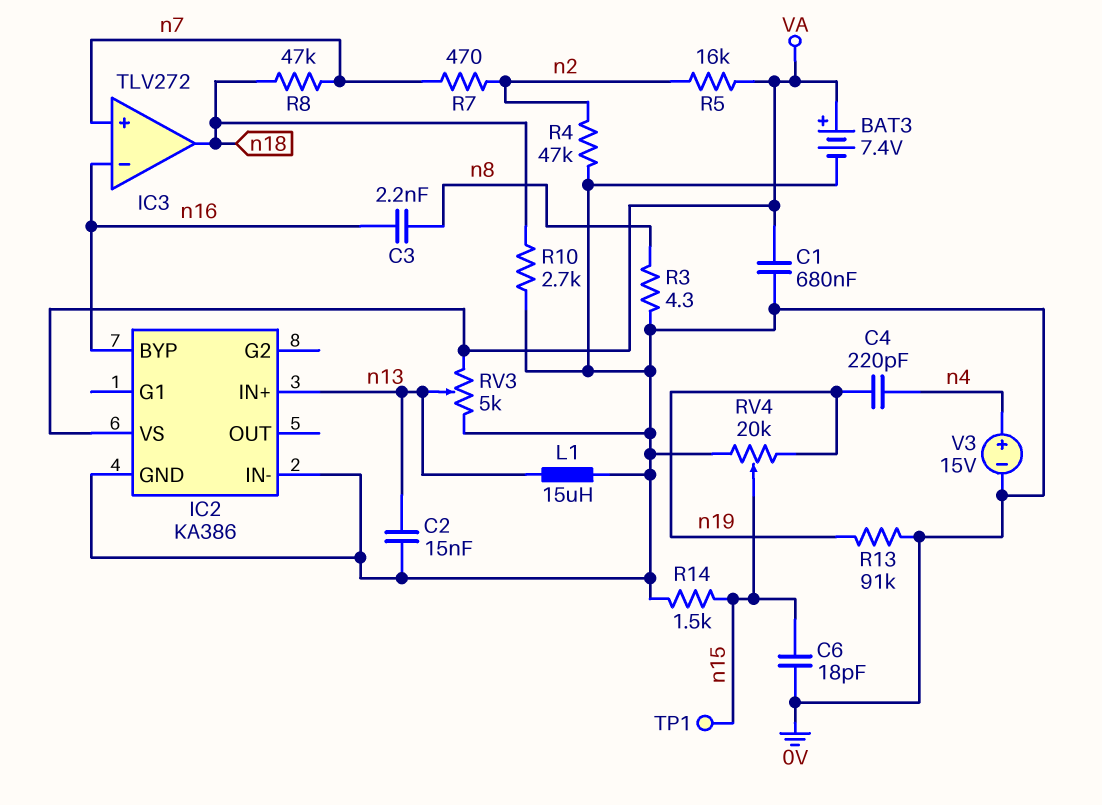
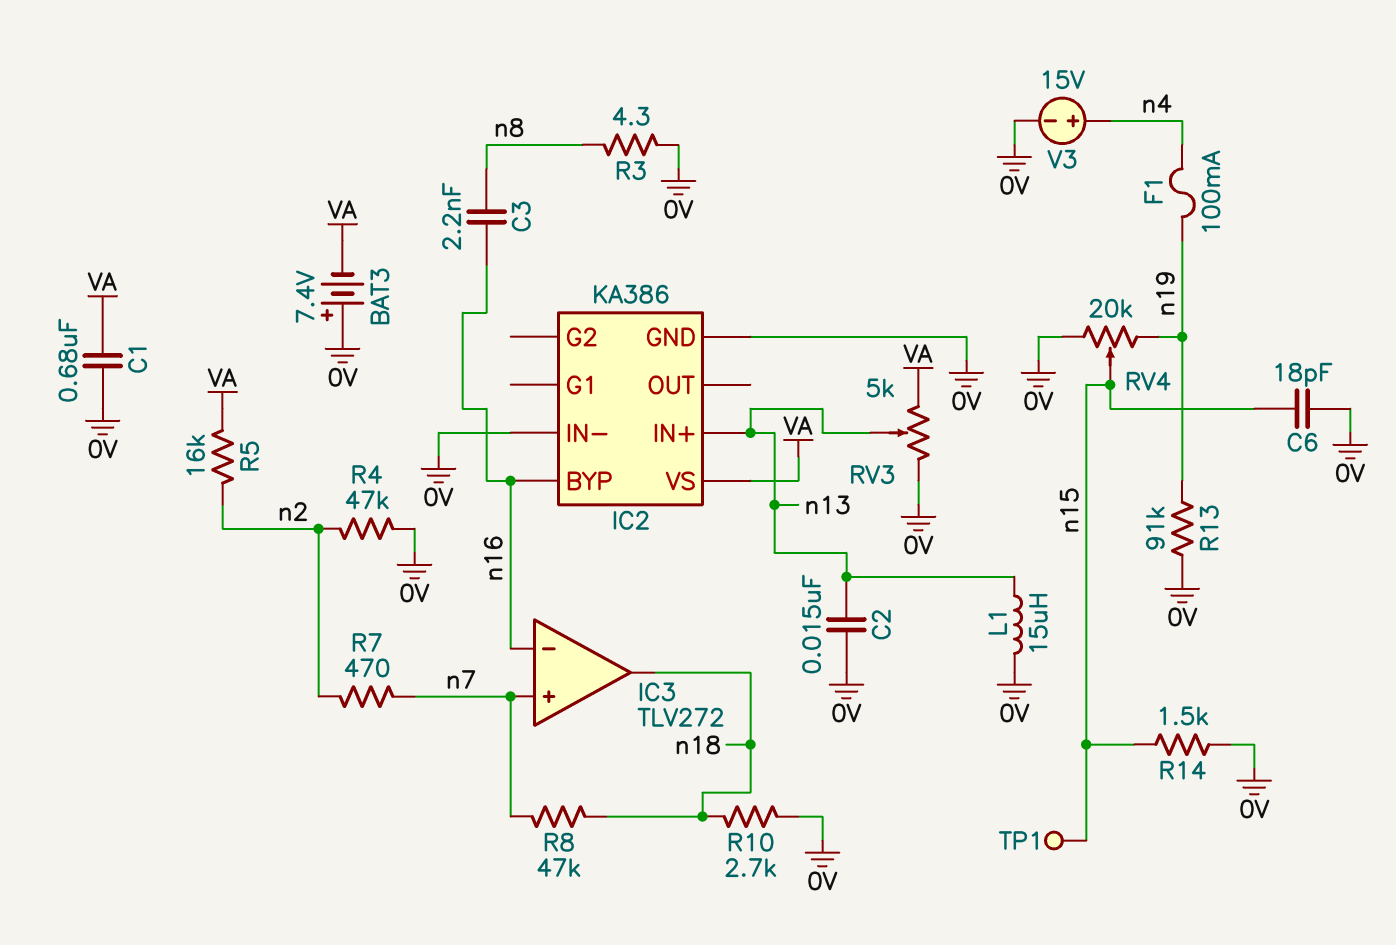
BAT3: 7.4V (plus VA, minus 0V) -> 7.4V (plus 0V, minus VA)
C4: 220pF (n4, n19) -> none
F1: none -> 100mA (n4, n19)

